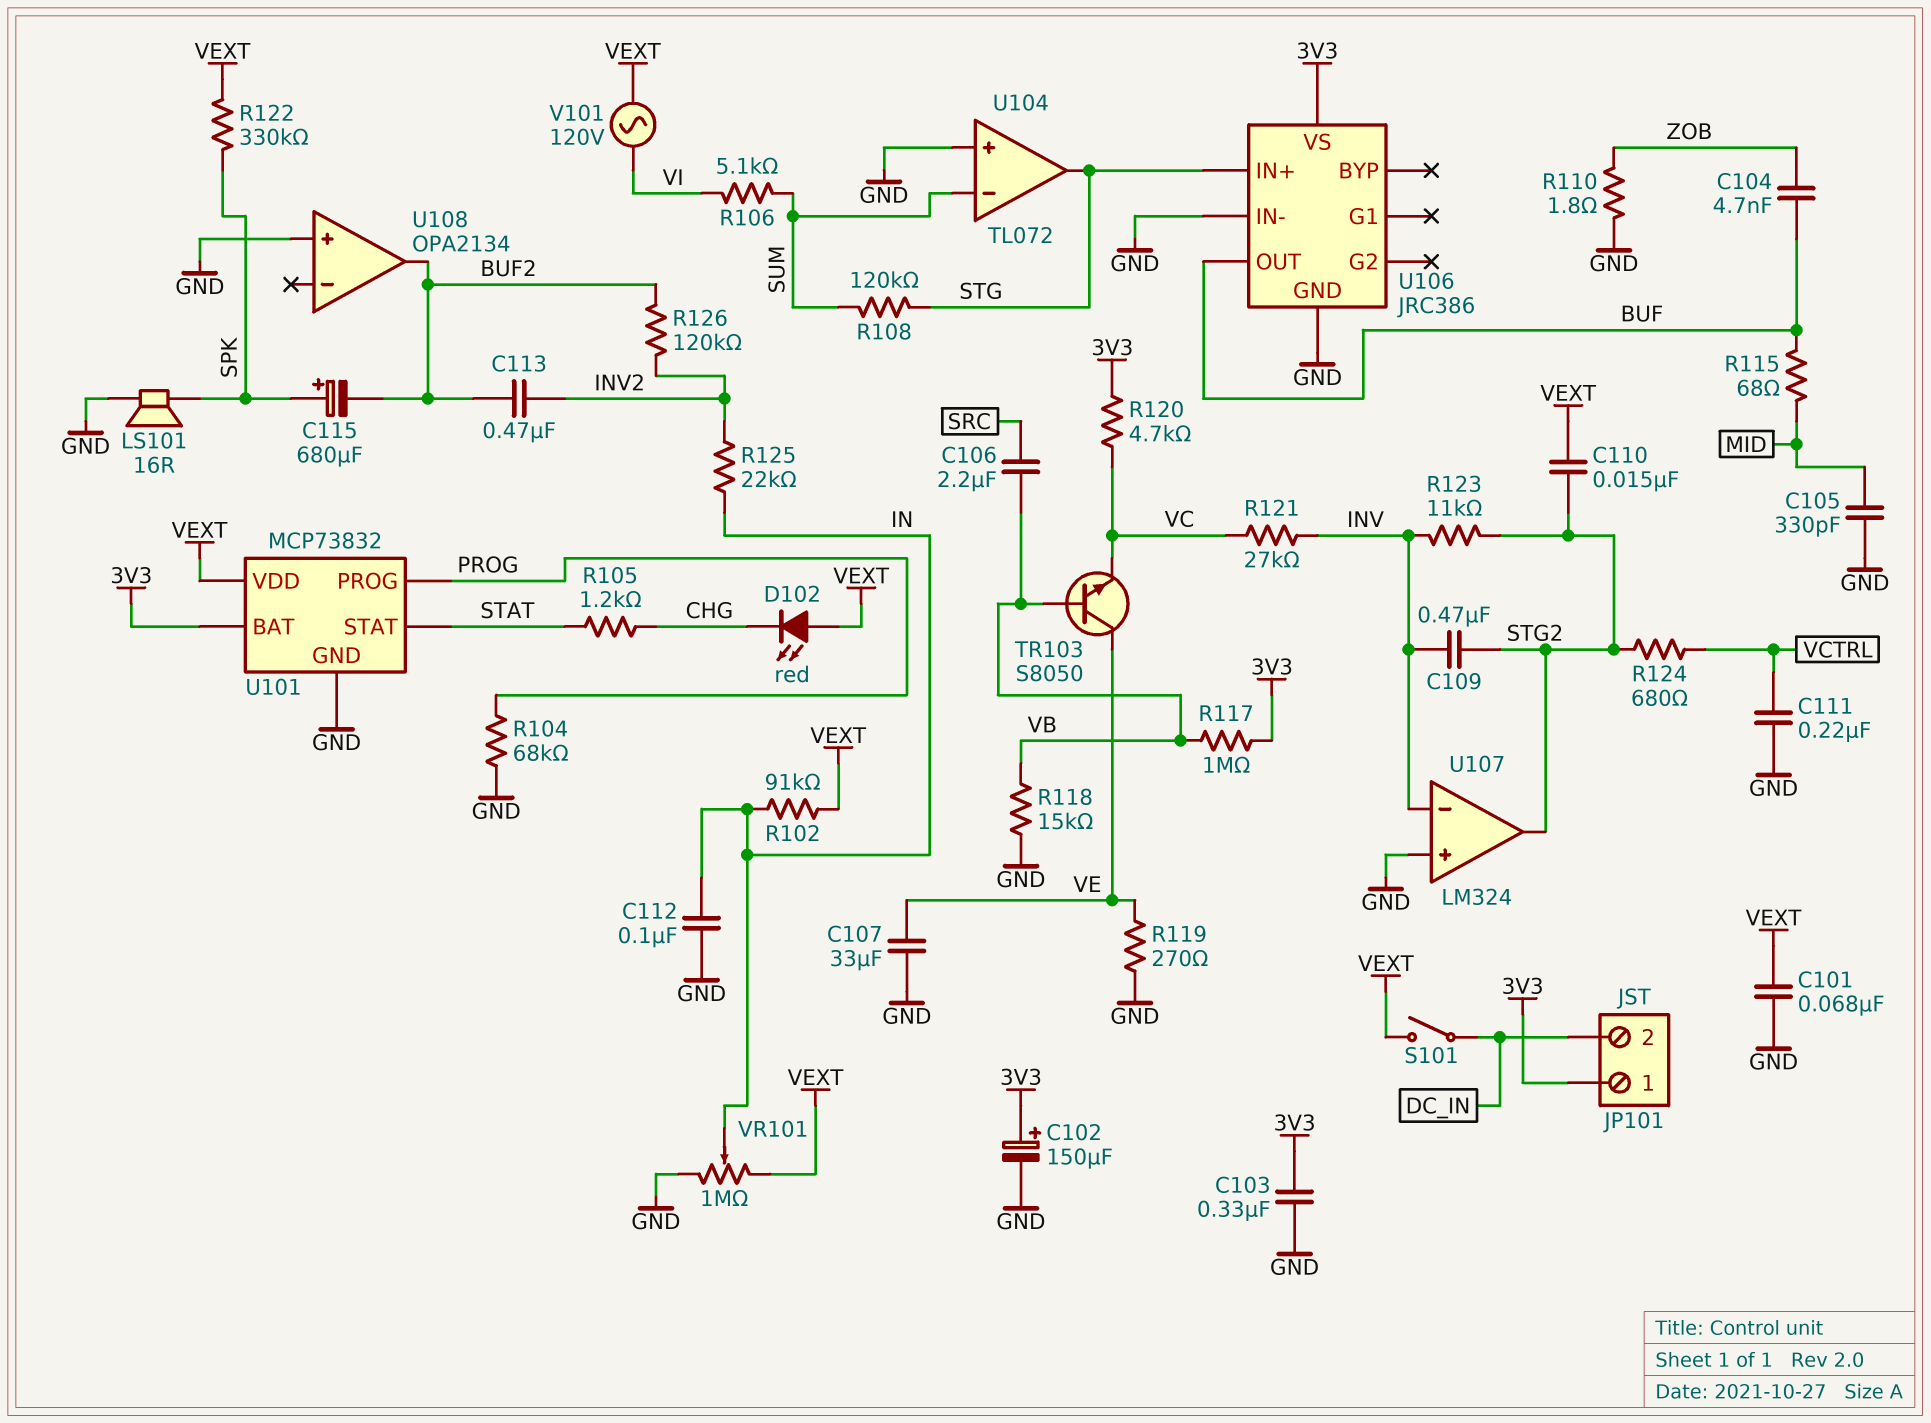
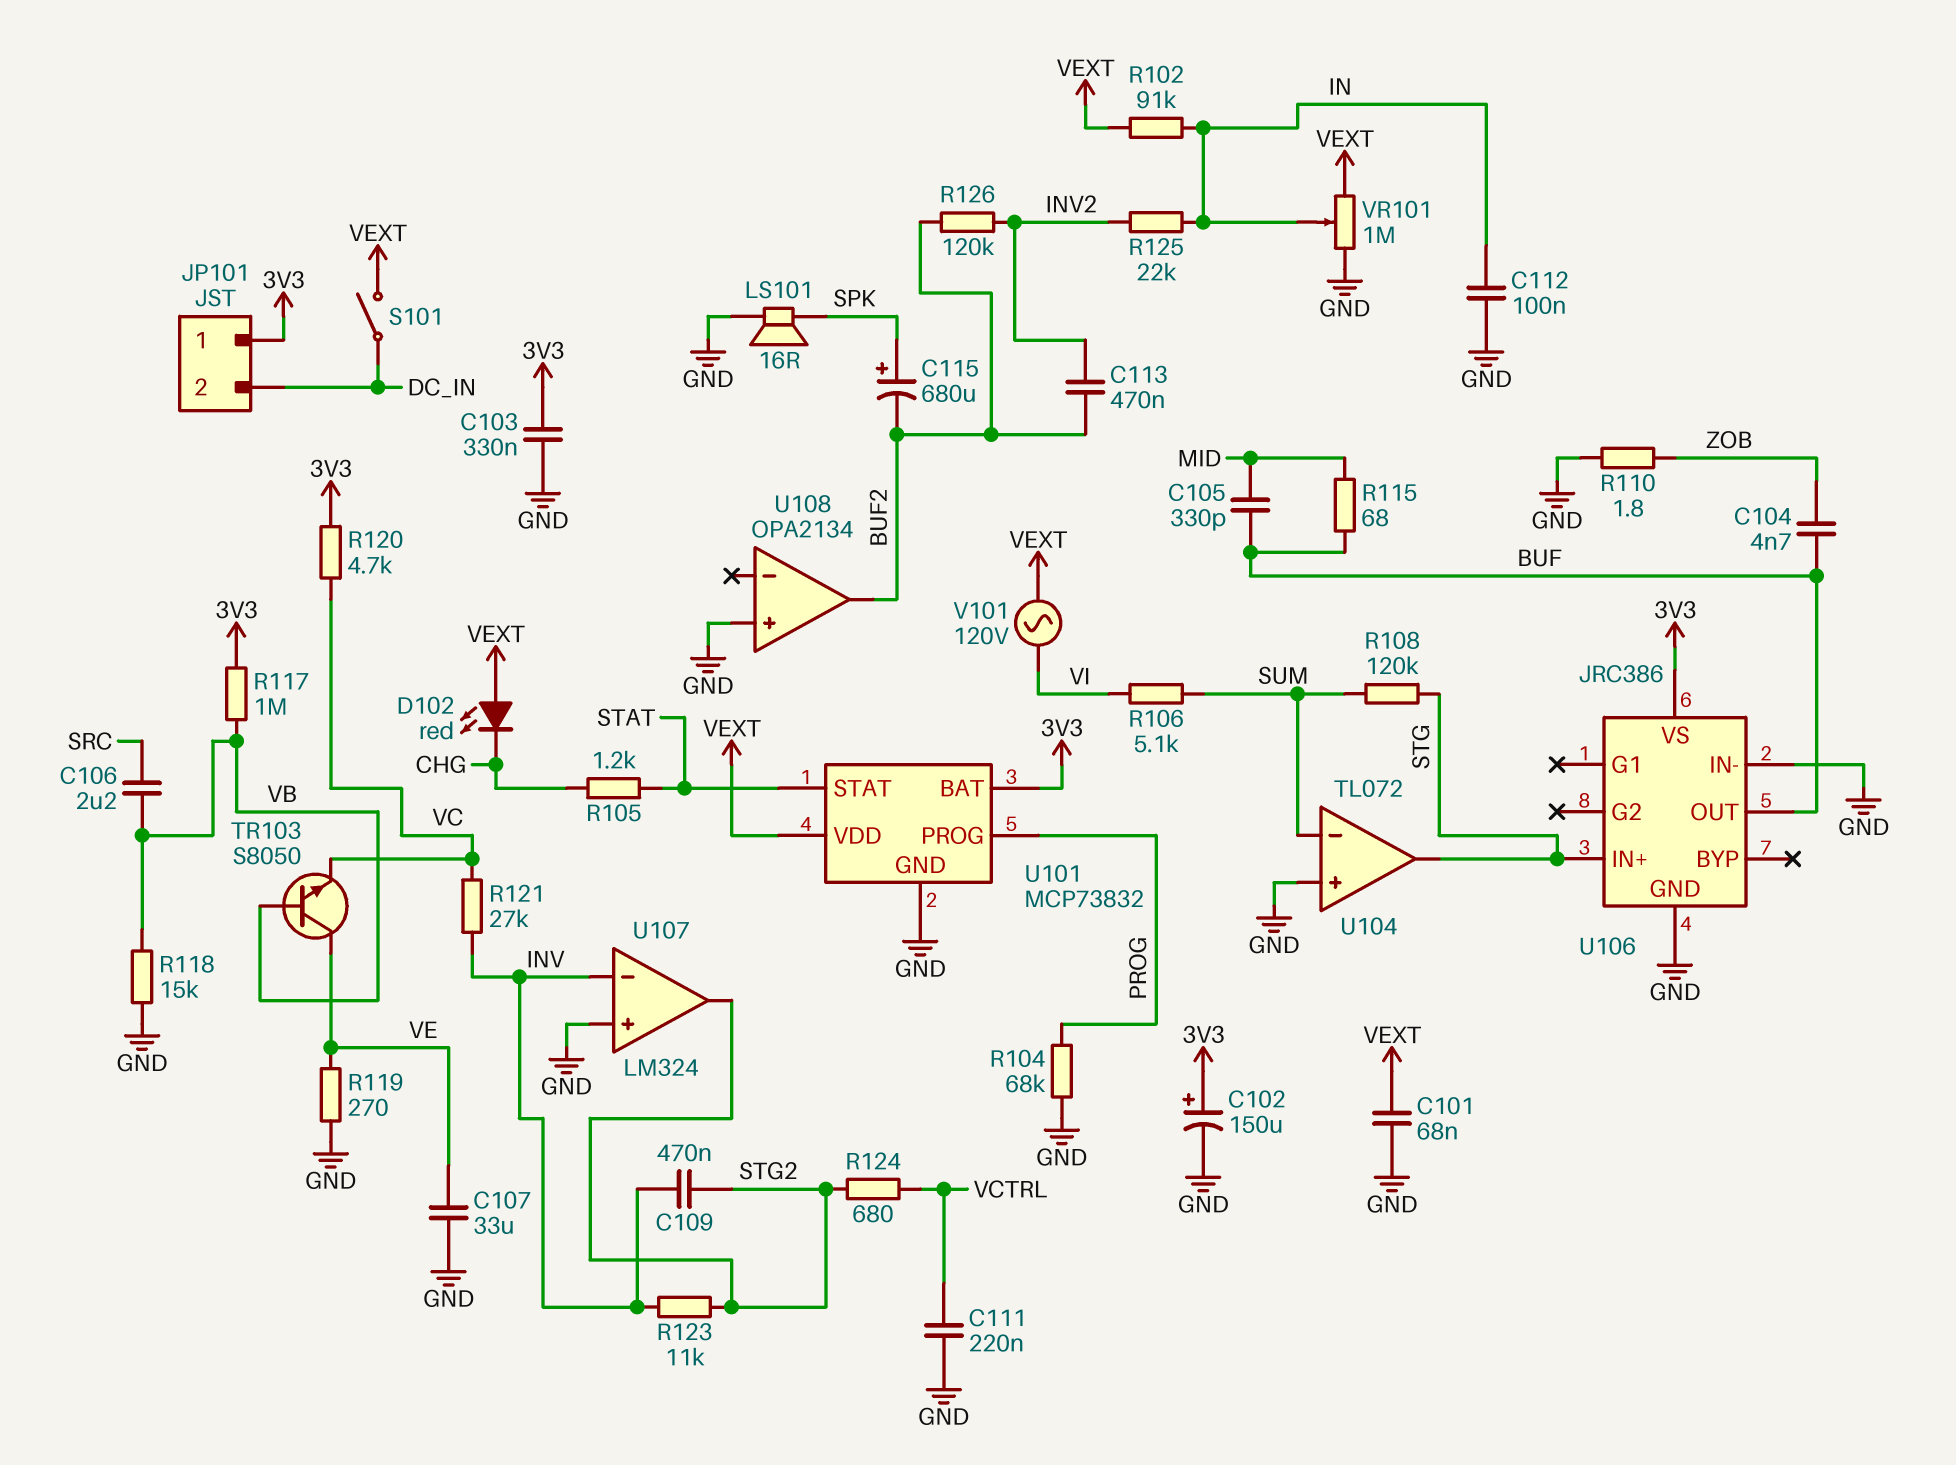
C105: 330pF (GND, MID) -> 330pF (BUF, MID)
C110: 15nF (STG2, VEXT) -> none
R122: 330k (SPK, VEXT) -> none

